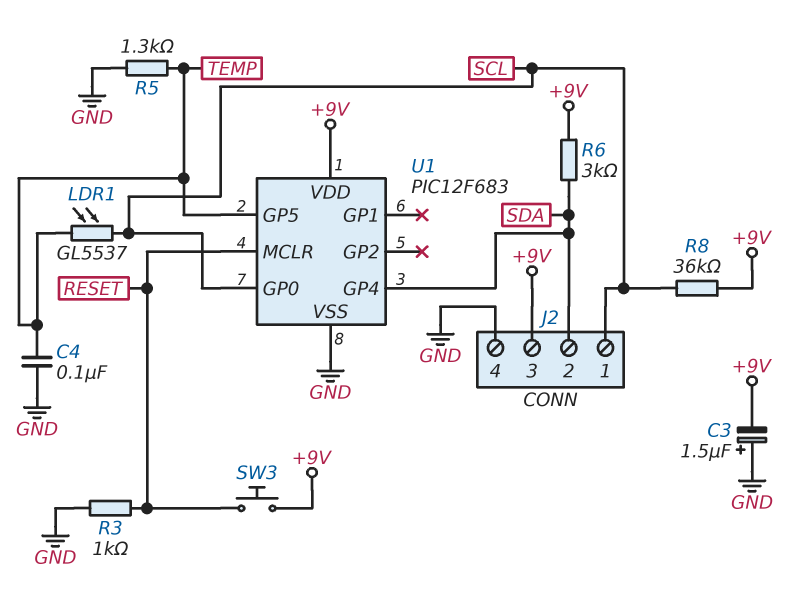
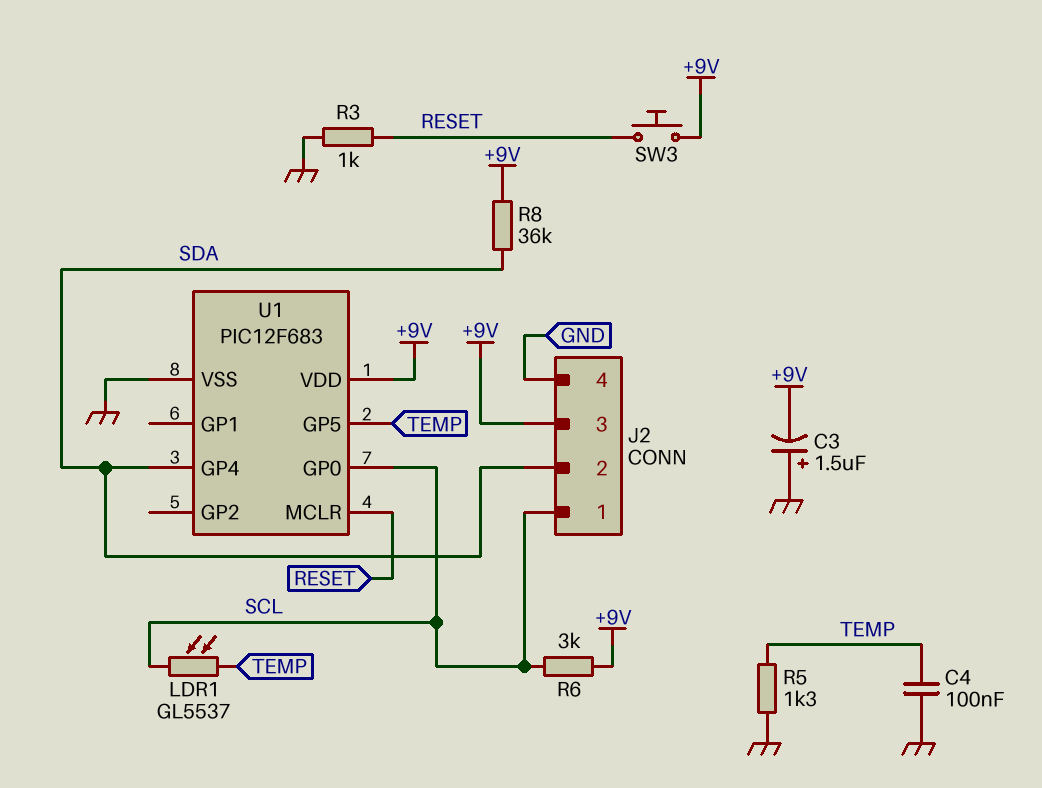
R6: 3k (+9V, SDA) -> 3k (+9V, SCL)
R8: 36k (+9V, SCL) -> 36k (+9V, SDA)

